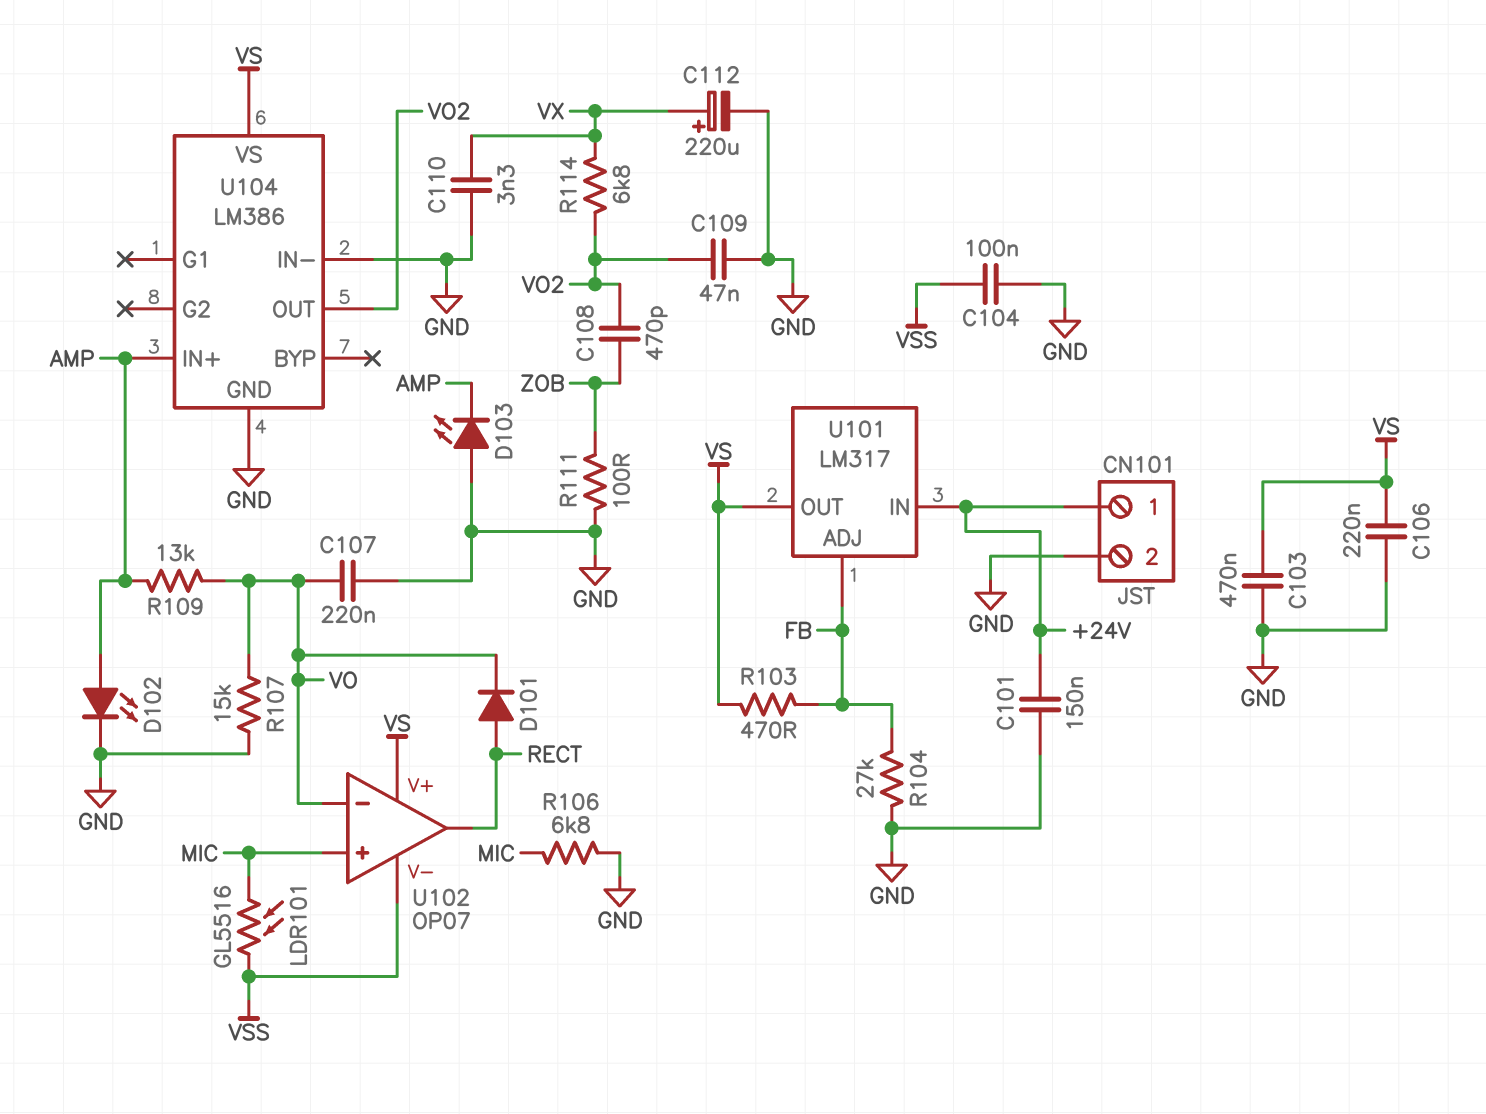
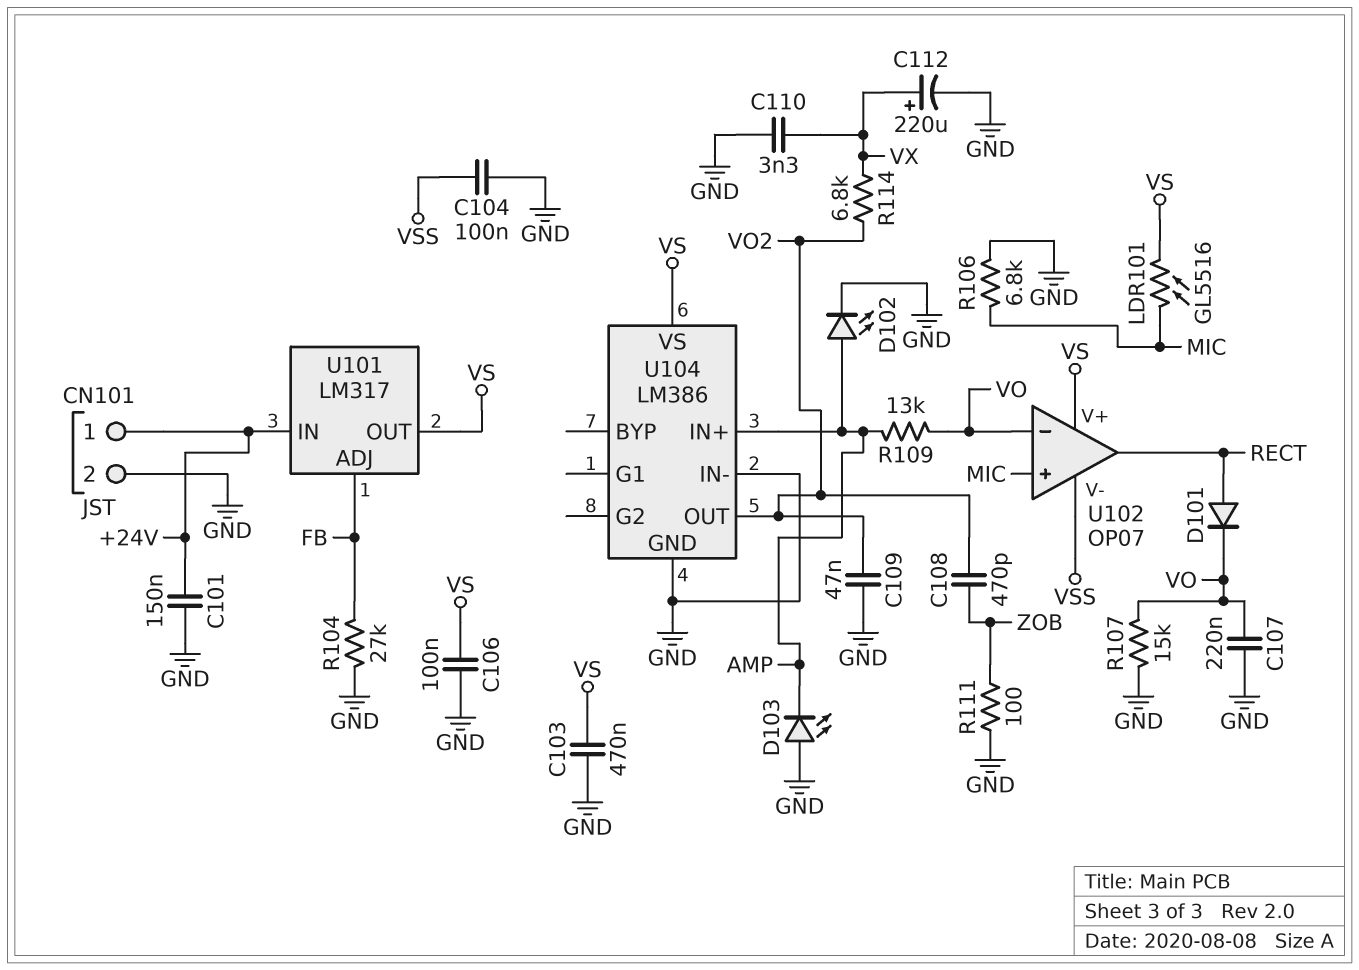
C106: 220nF (GND, VS) -> 100nF (GND, VS)
LDR101: GL5516 (MIC, VSS) -> GL5516 (MIC, VS)
R103: 470 (FB, VS) -> none

